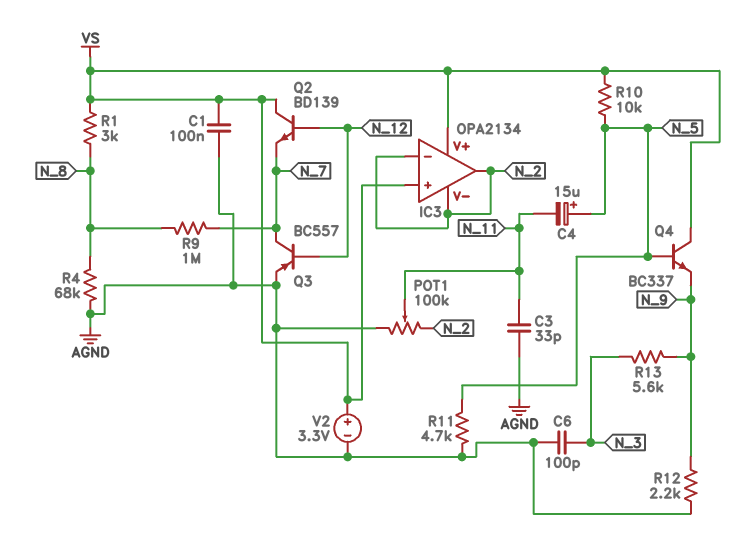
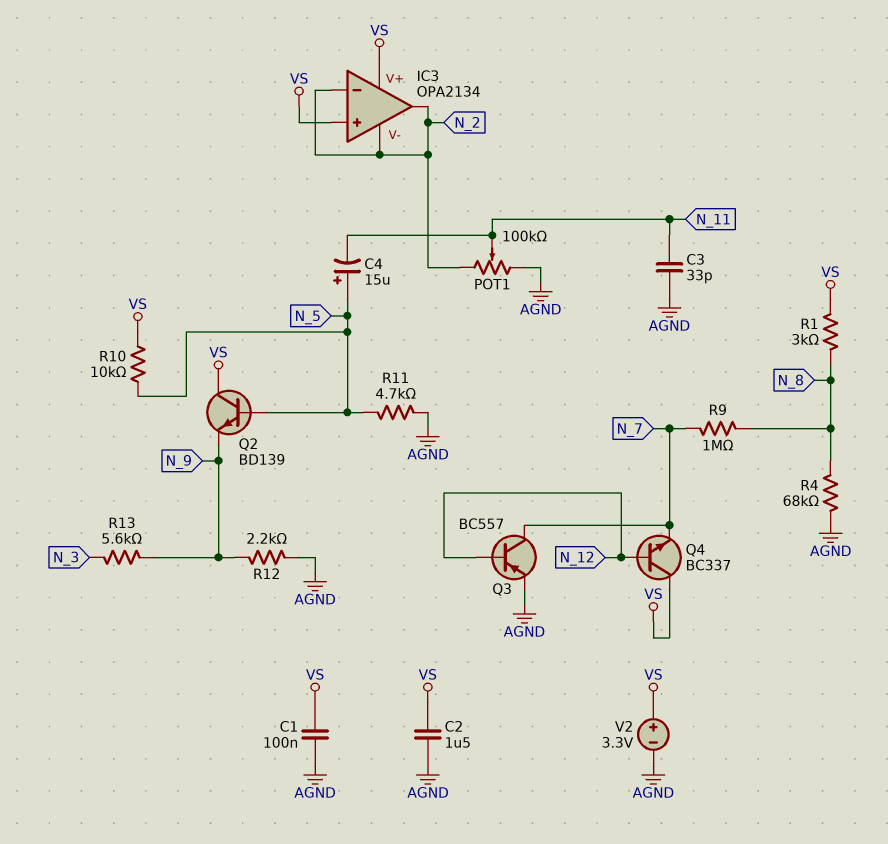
C2: none -> 1.5uF (AGND, VS)
C6: 100pF (AGND, N_3) -> none
Q2: NPN BD139 (B N_12, C VS, E N_7) -> NPN BD139 (B N_5, C VS, E N_9)
Q4: NPN BC337 (B N_5, C VS, E N_9) -> NPN BC337 (B N_12, C VS, E N_7)

